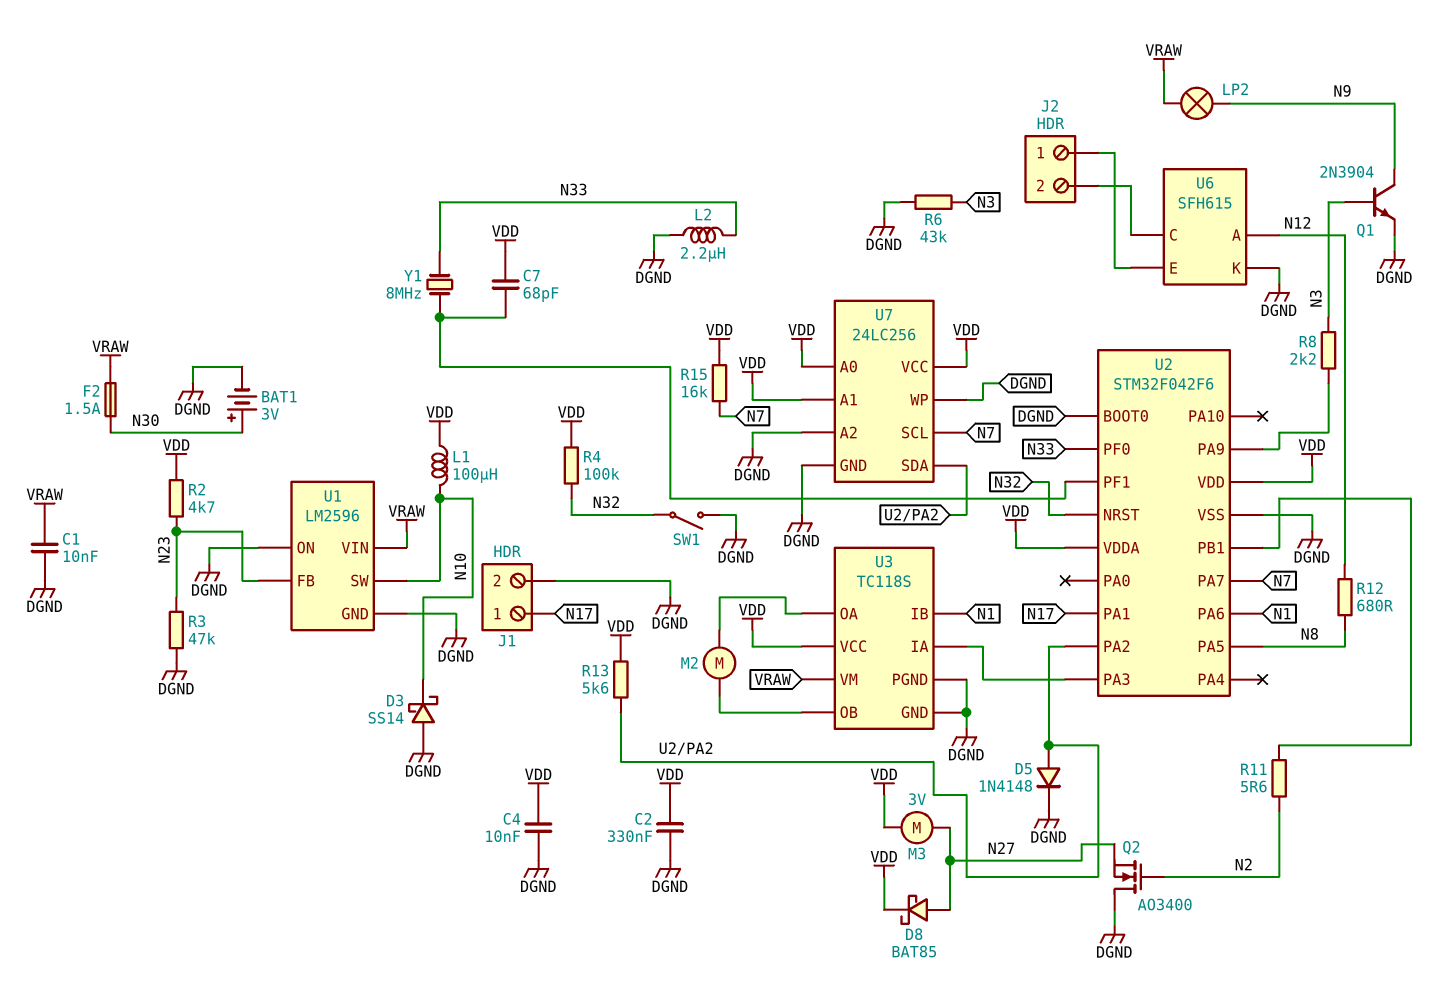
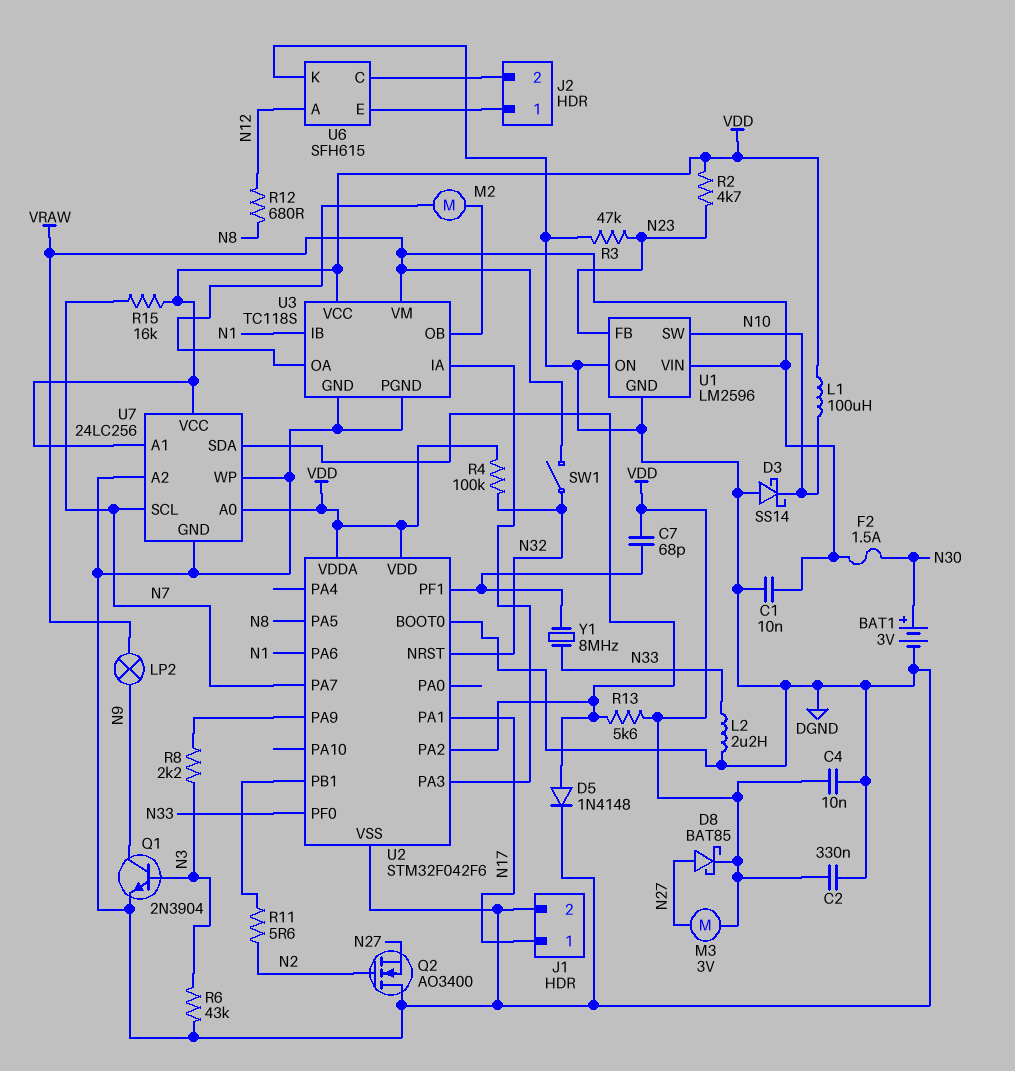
SW1: switch (DGND, N32) -> switch (N32, VRAW)

